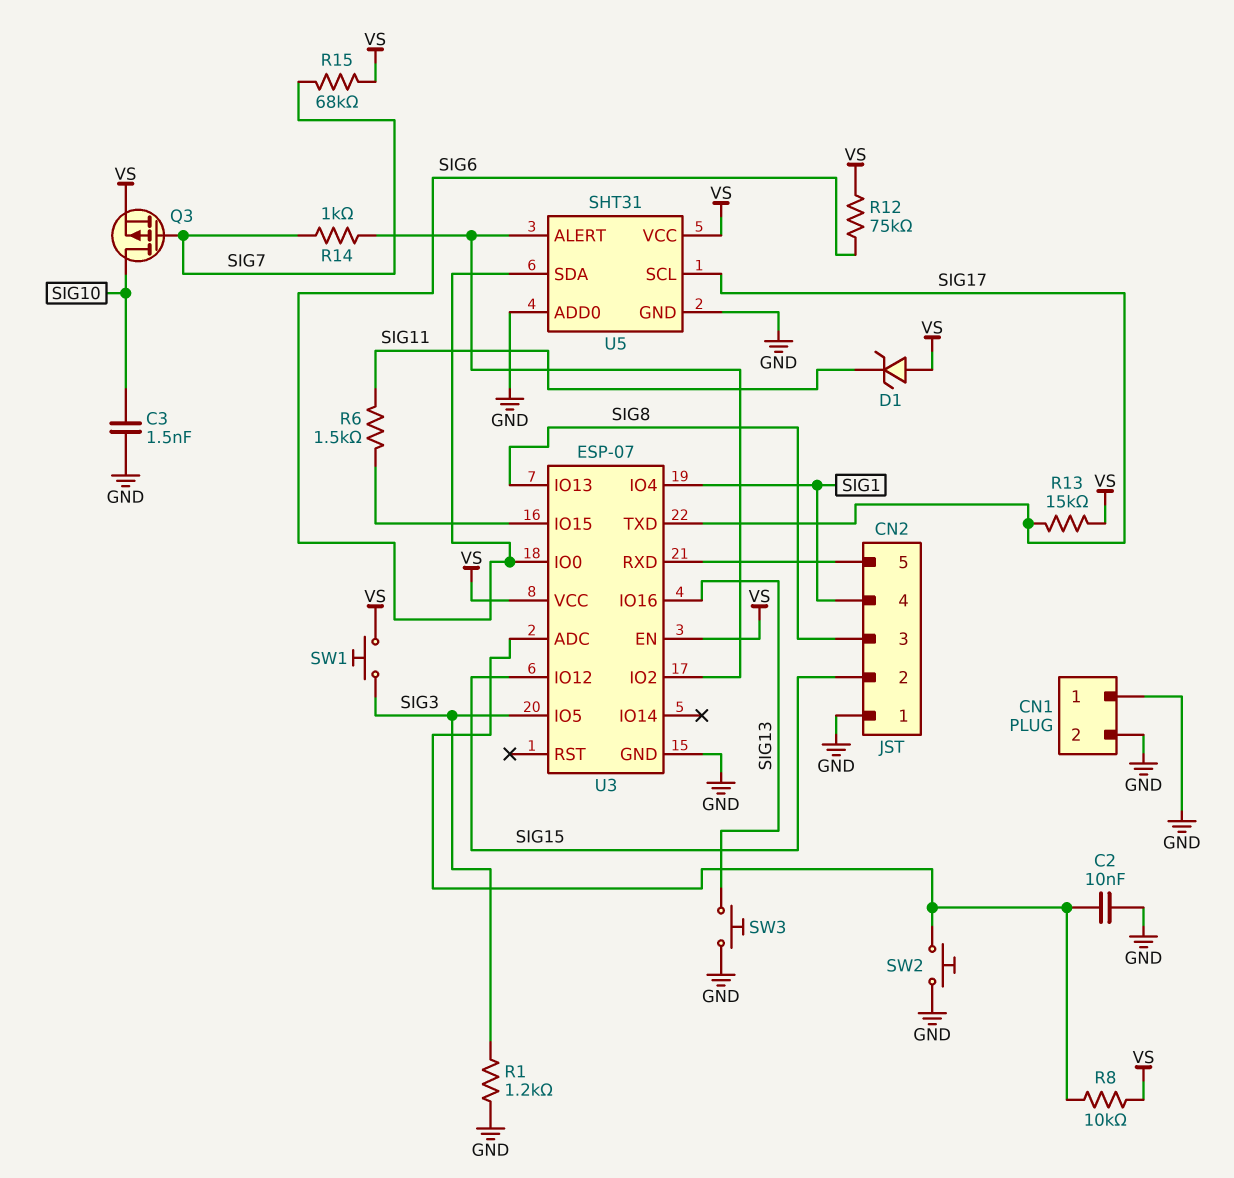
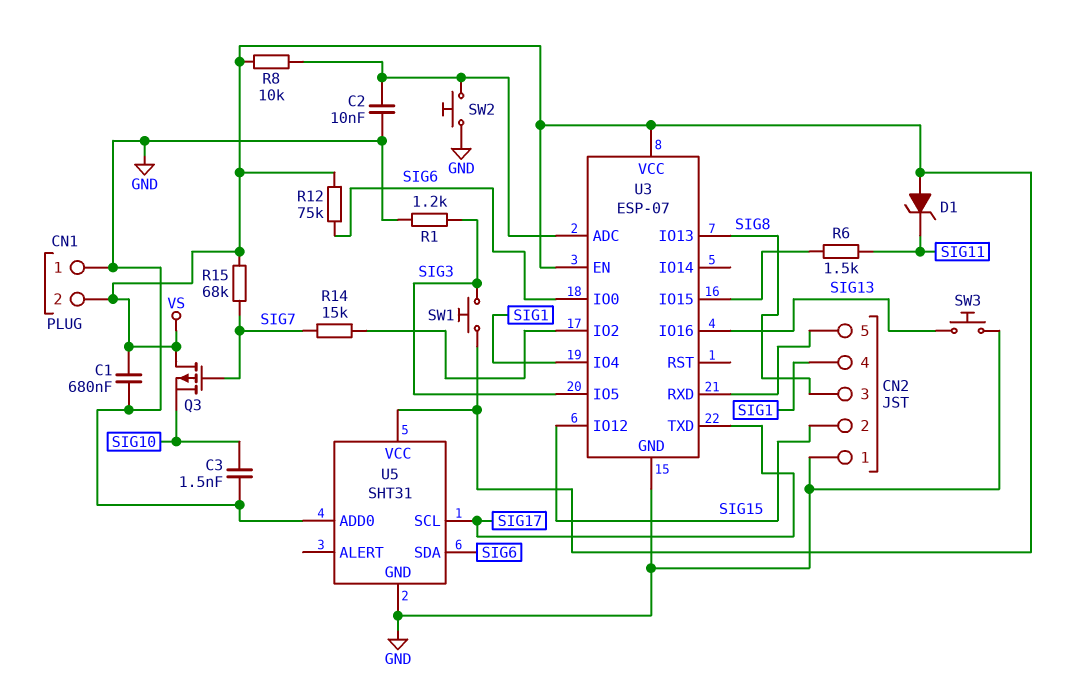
C1: none -> 680nF (GND, VS)
CN1 pin 2: GND -> VS
Q3: PMOS (G SIG7, D SIG10, S VS) -> PMOS (G SIG7, D VS, S SIG10)
R13: 15k (SIG17, VS) -> none
R14: 1k (SIG7, U3/IO2) -> 15k (SIG7, U3/IO2)
U5 pin ALERT: U3/IO2 -> none

